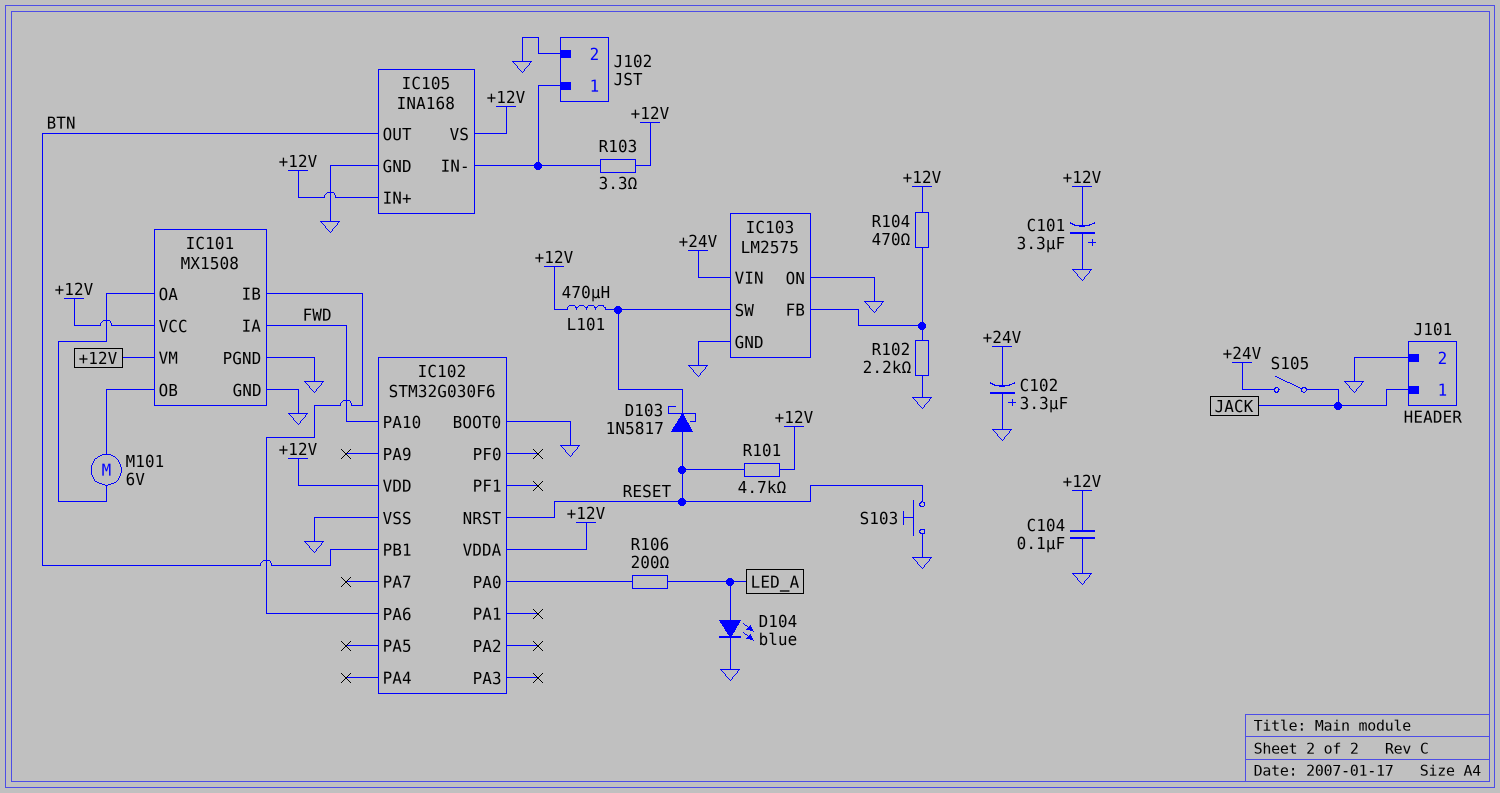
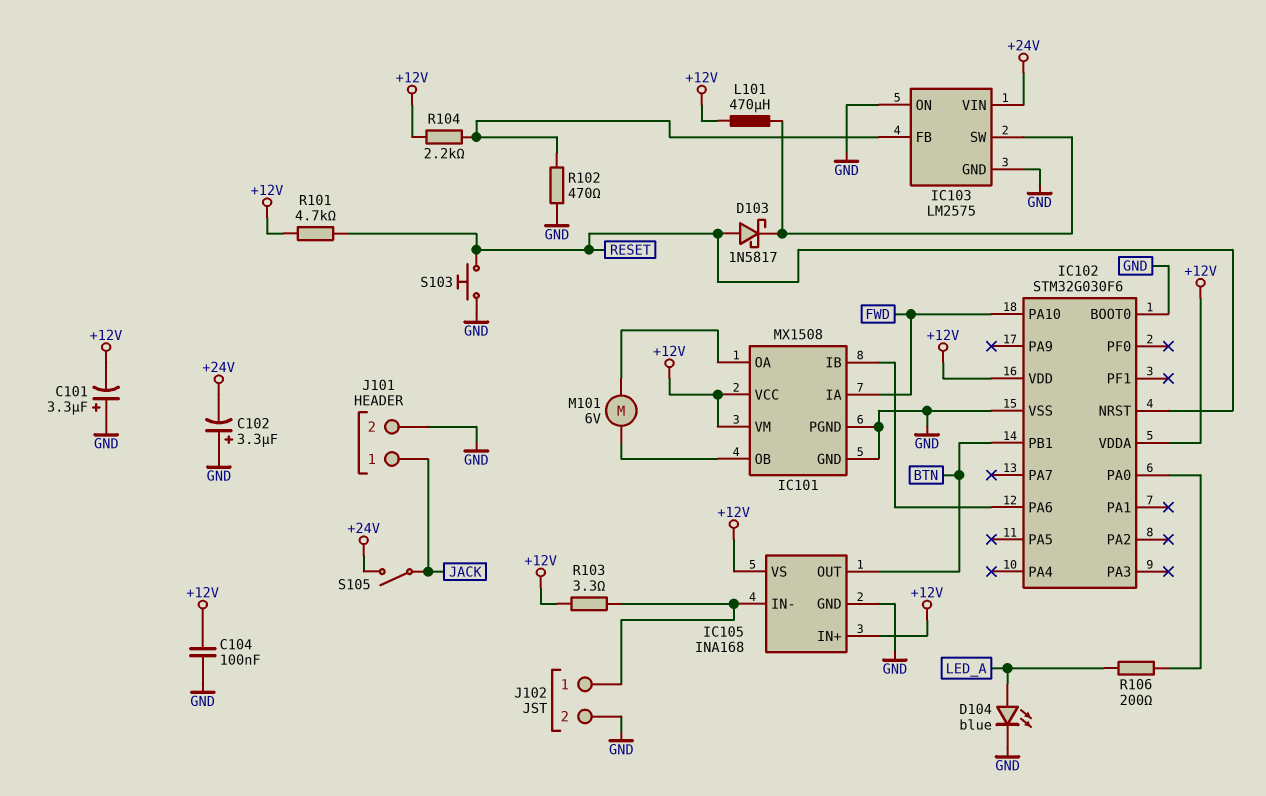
R102: 2.2k (GND, IC103/FB) -> 470 (GND, IC103/FB)
R104: 470 (+12V, IC103/FB) -> 2.2k (+12V, IC103/FB)

